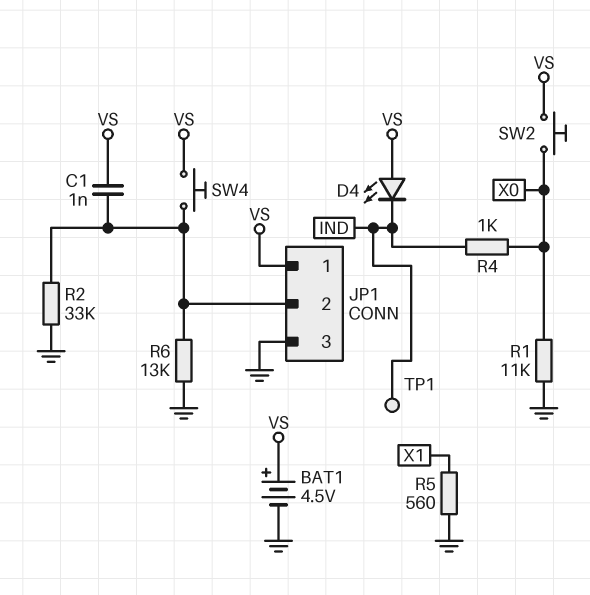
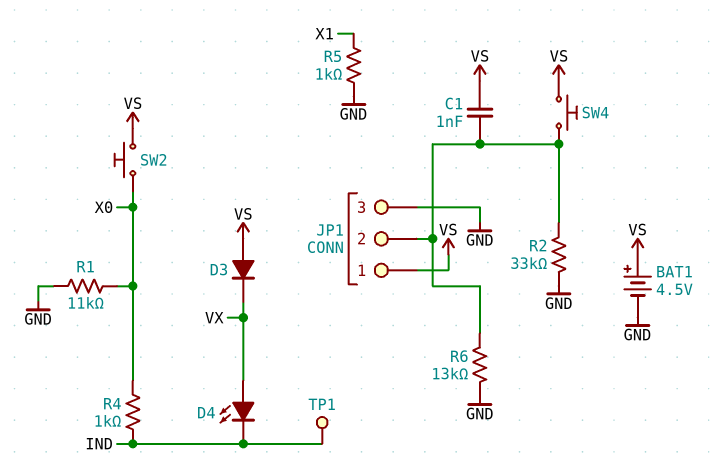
D3: none -> diode (A VS, K VX)
D4: LED (A VS, K IND) -> LED (A VX, K IND)
R5: 560 (GND, X1) -> 1k (GND, X1)

